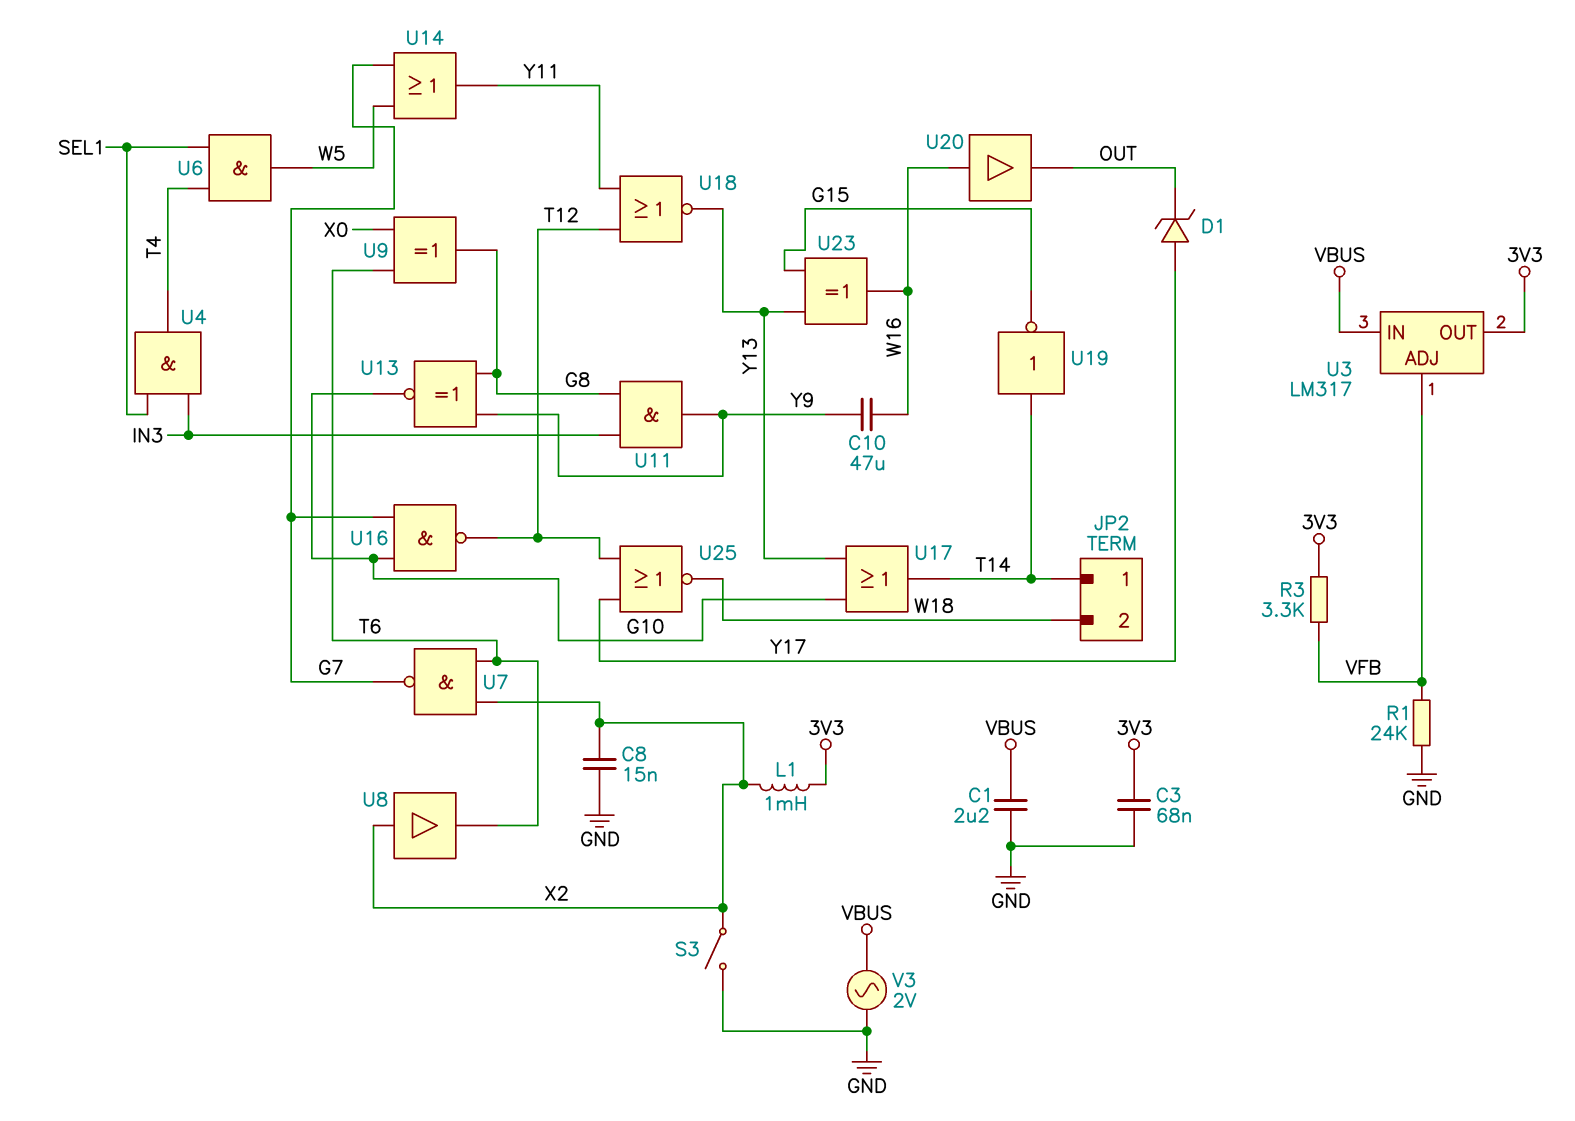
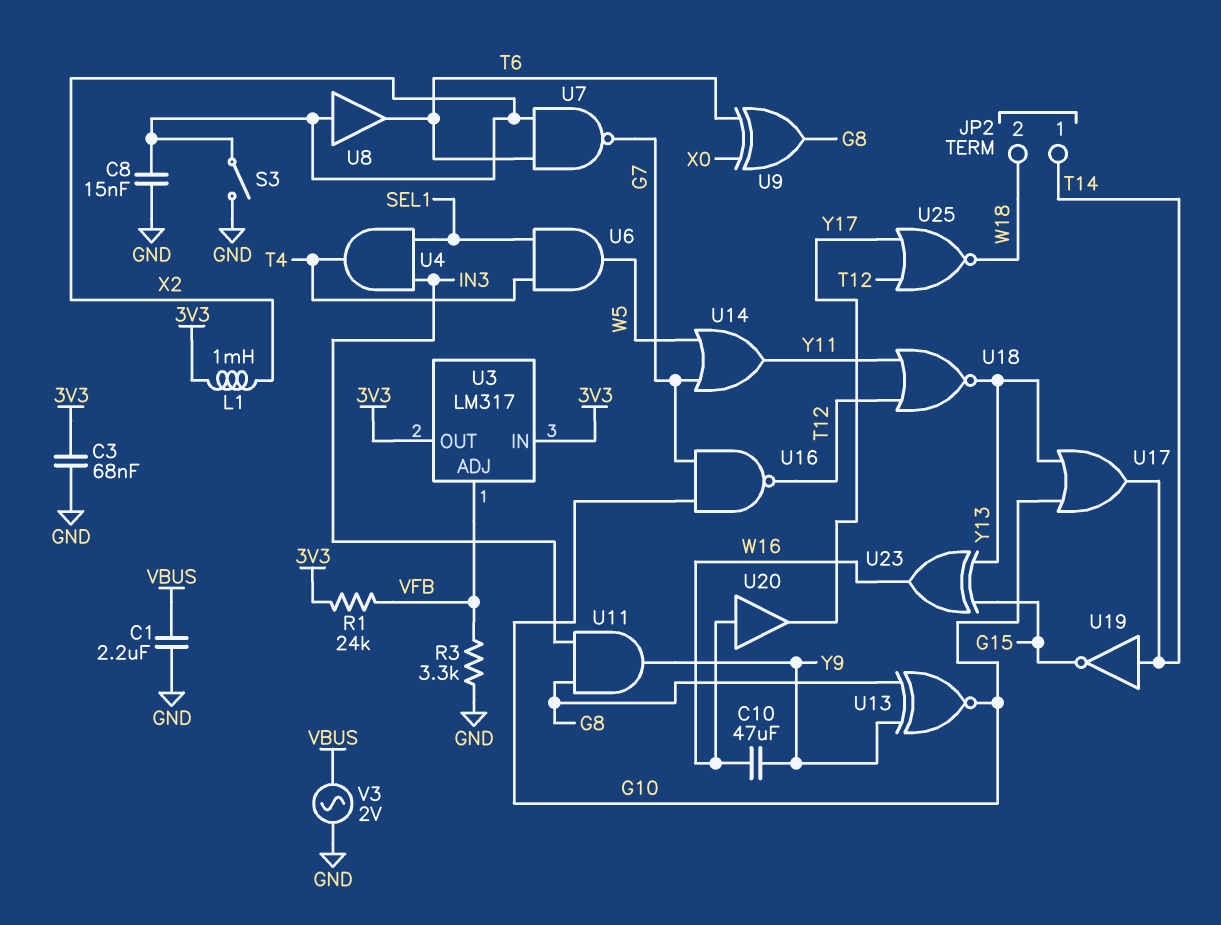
D1: zener (A Y17, K OUT) -> none
R1: 24k (GND, VFB) -> 24k (3V3, VFB)
R3: 3.3k (3V3, VFB) -> 3.3k (GND, VFB)
U3 pin IN: VBUS -> 3V3
U20: buffer (in W16, out OUT) -> buffer (in W16, out Y17)

